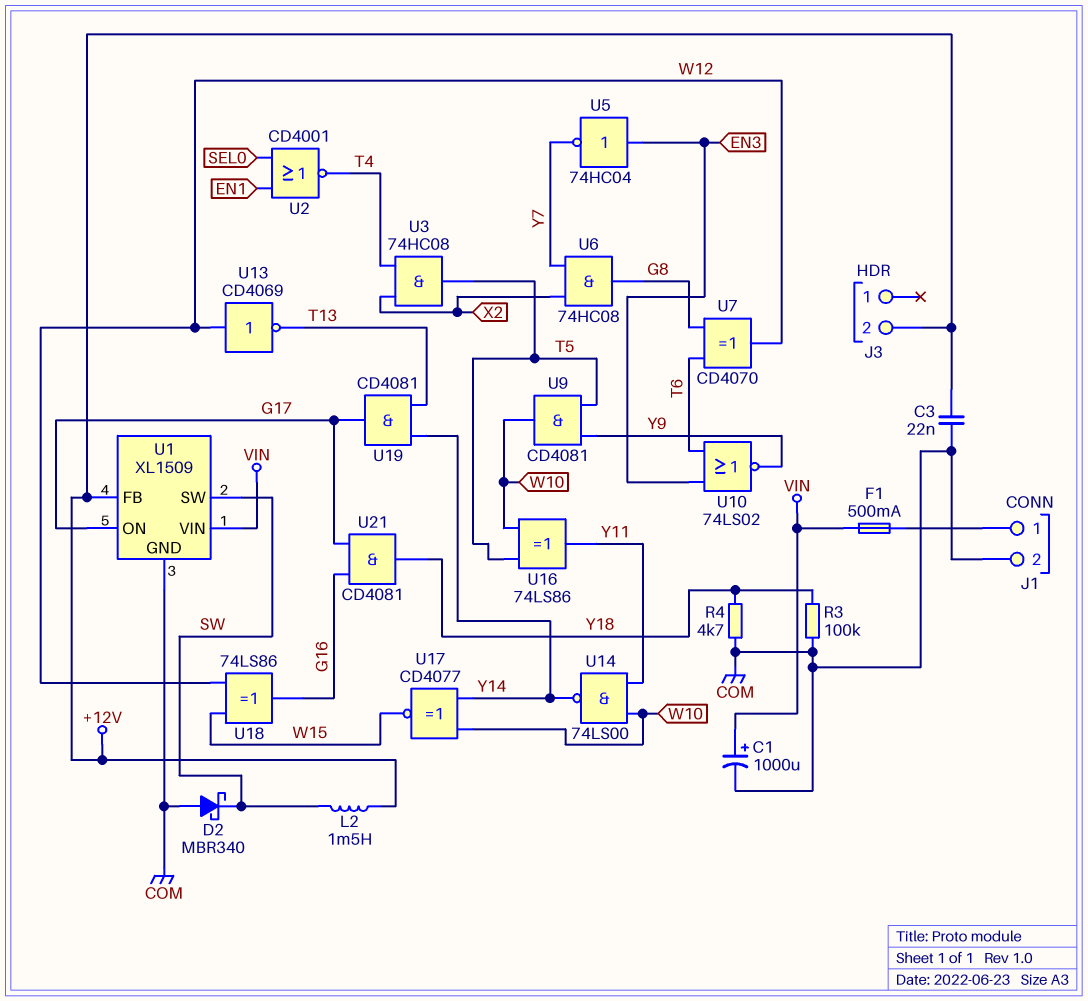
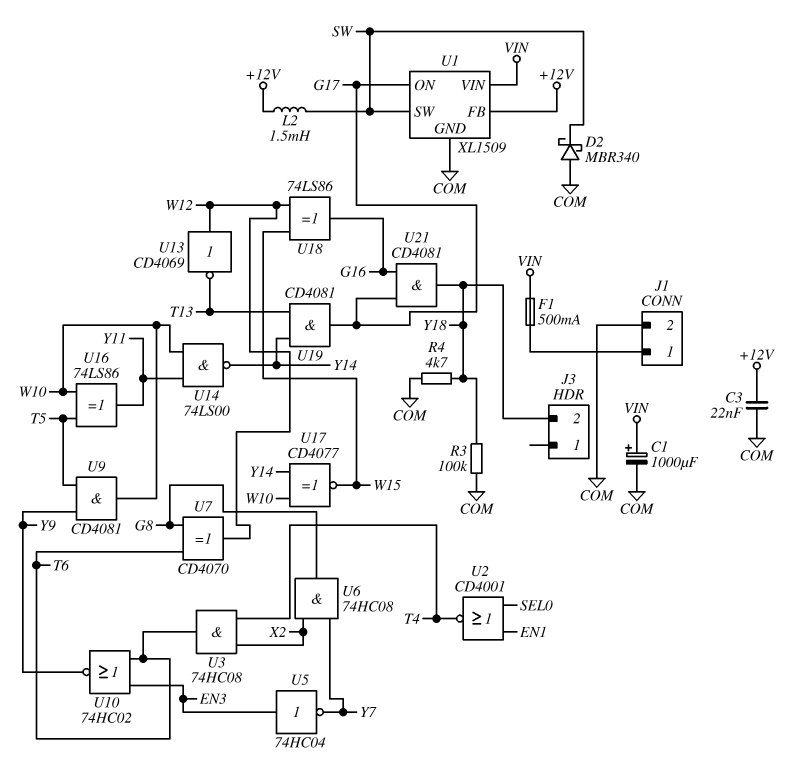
J3 pin 2: +12V -> Y18
U3: AND 74HC08 (in T4, in X2, out T5) -> AND 74HC08 (in T4, in X2, out T6)
U10: NOR 74LS02 (in EN3, in T6, out Y9) -> NOR 74HC02 (in EN3, in T6, out Y9)

